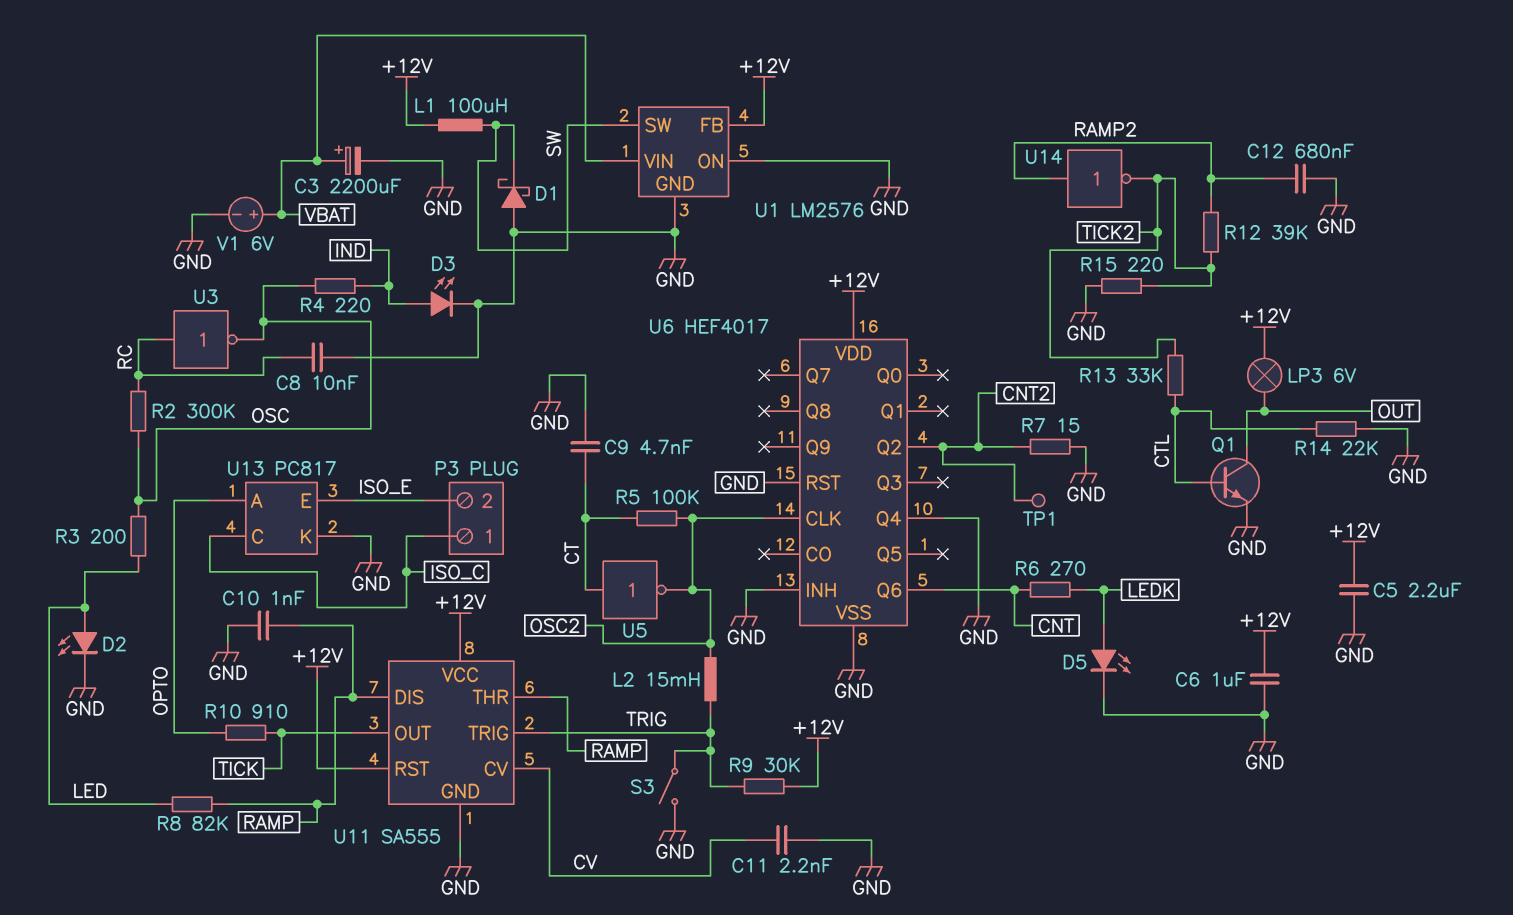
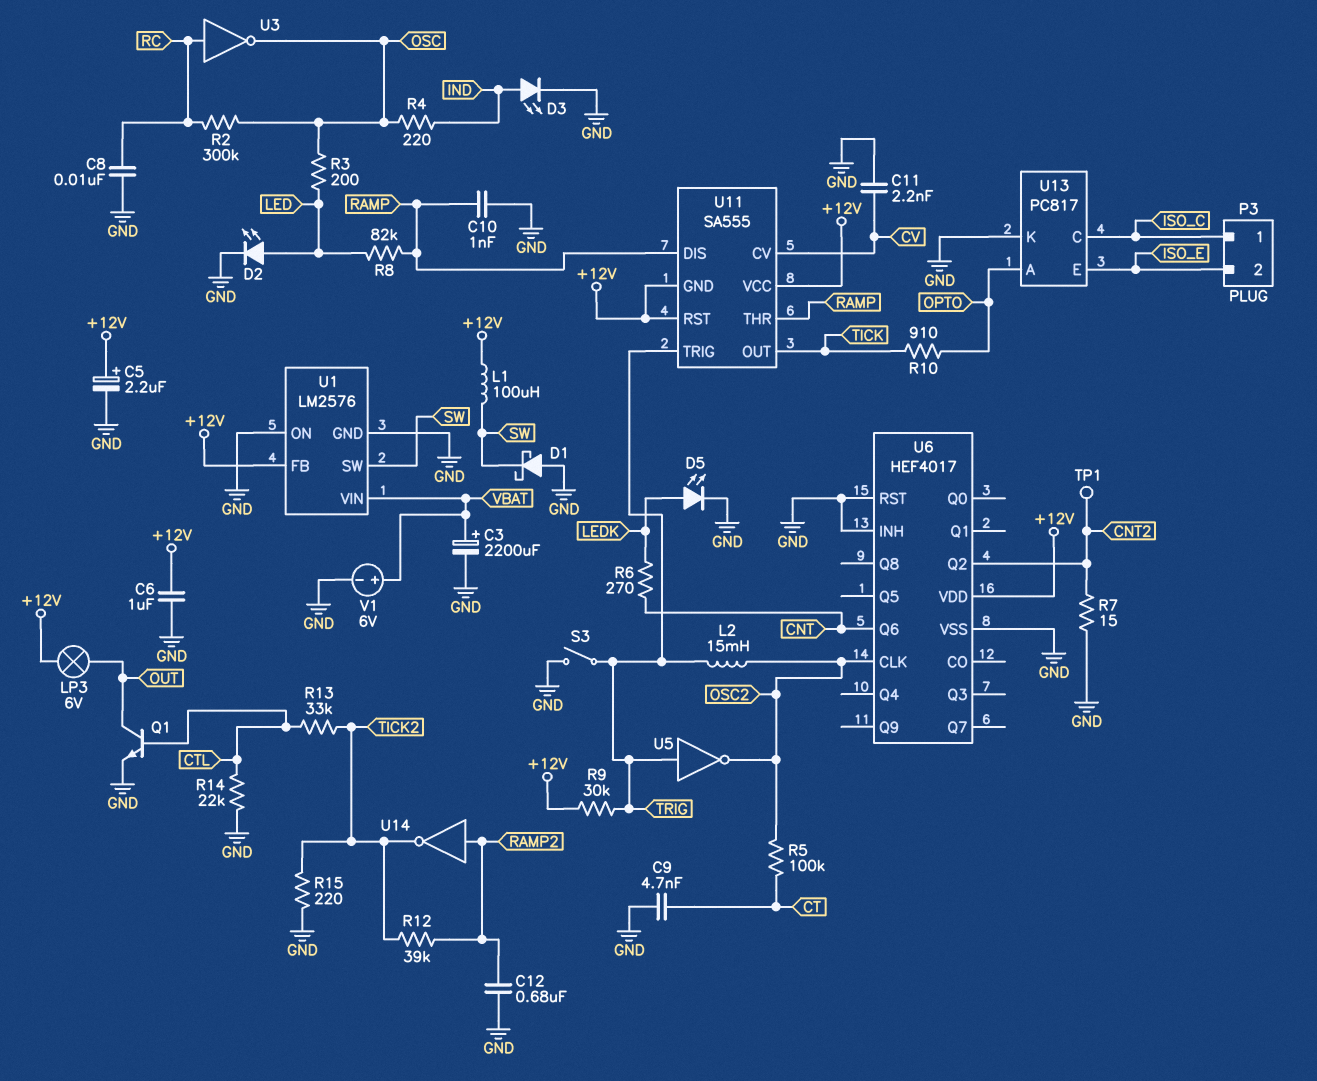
C5: 2.2uF (+12V, GND) -> 2.2uF (plus +12V, minus GND)
U5: NOT (in CT, out OSC2) -> NOT (in TRIG, out OSC2)
U6 pin Q4: GND -> none
U11 pin GND: GND -> +12V

